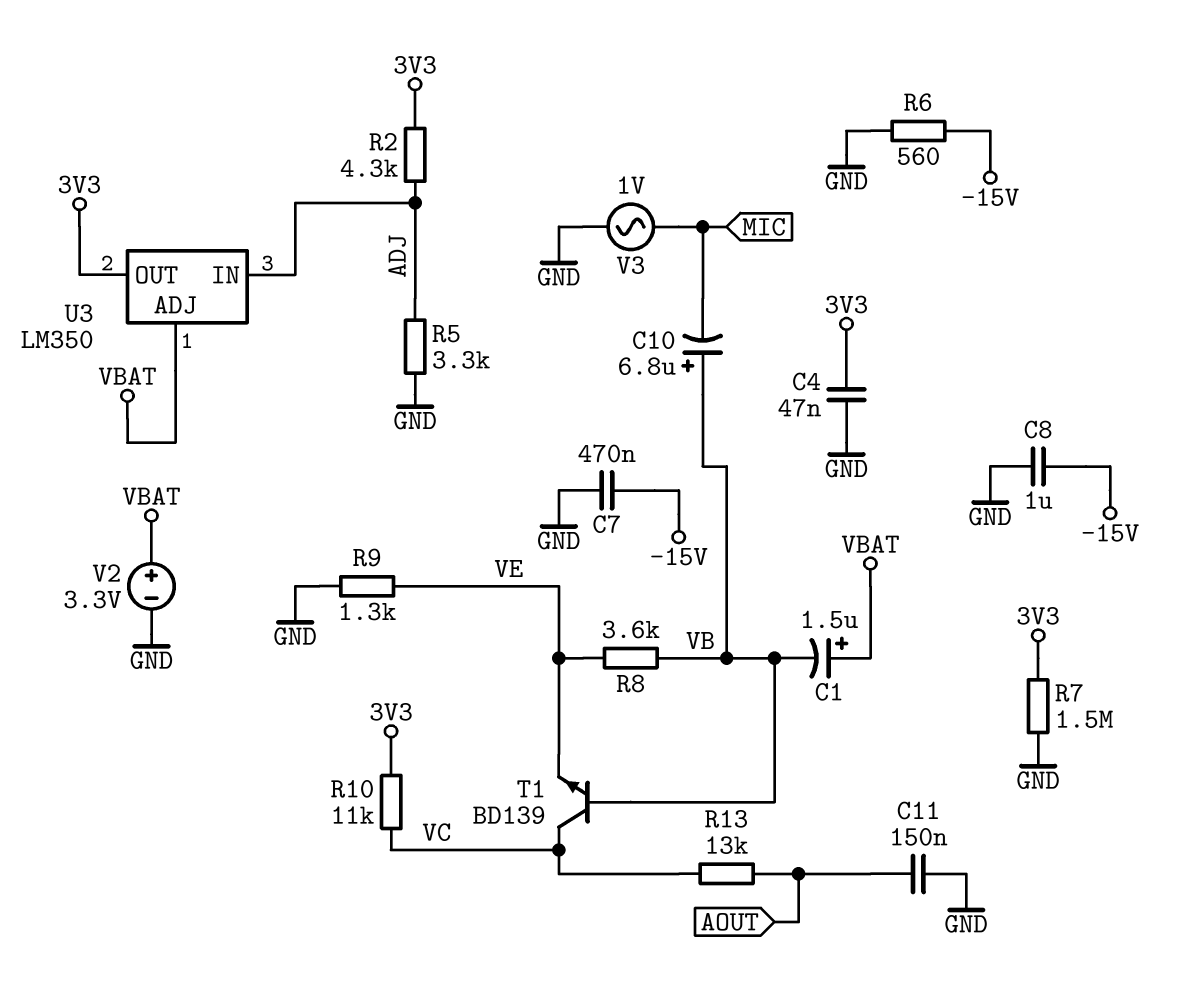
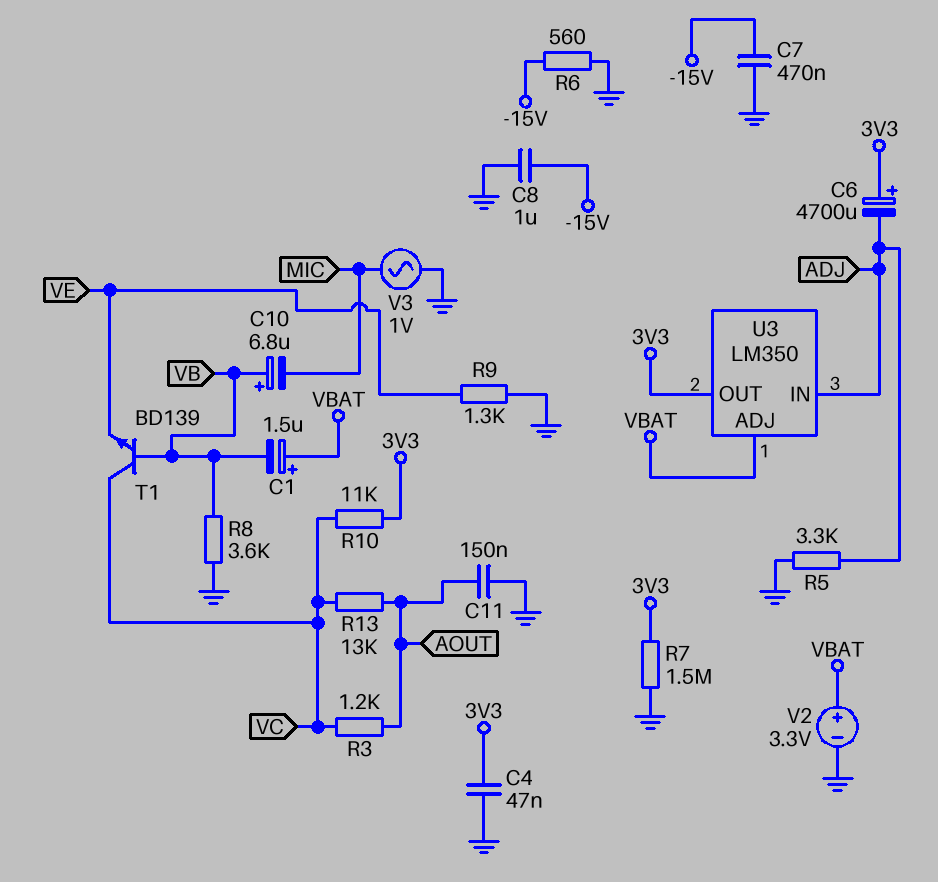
C6: none -> 4700uF (plus 3V3, minus ADJ)
R2: 4.3k (3V3, ADJ) -> none
R3: none -> 1.2k (AOUT, VC)
R8: 3.6k (VB, VE) -> 3.6k (GND, VB)

